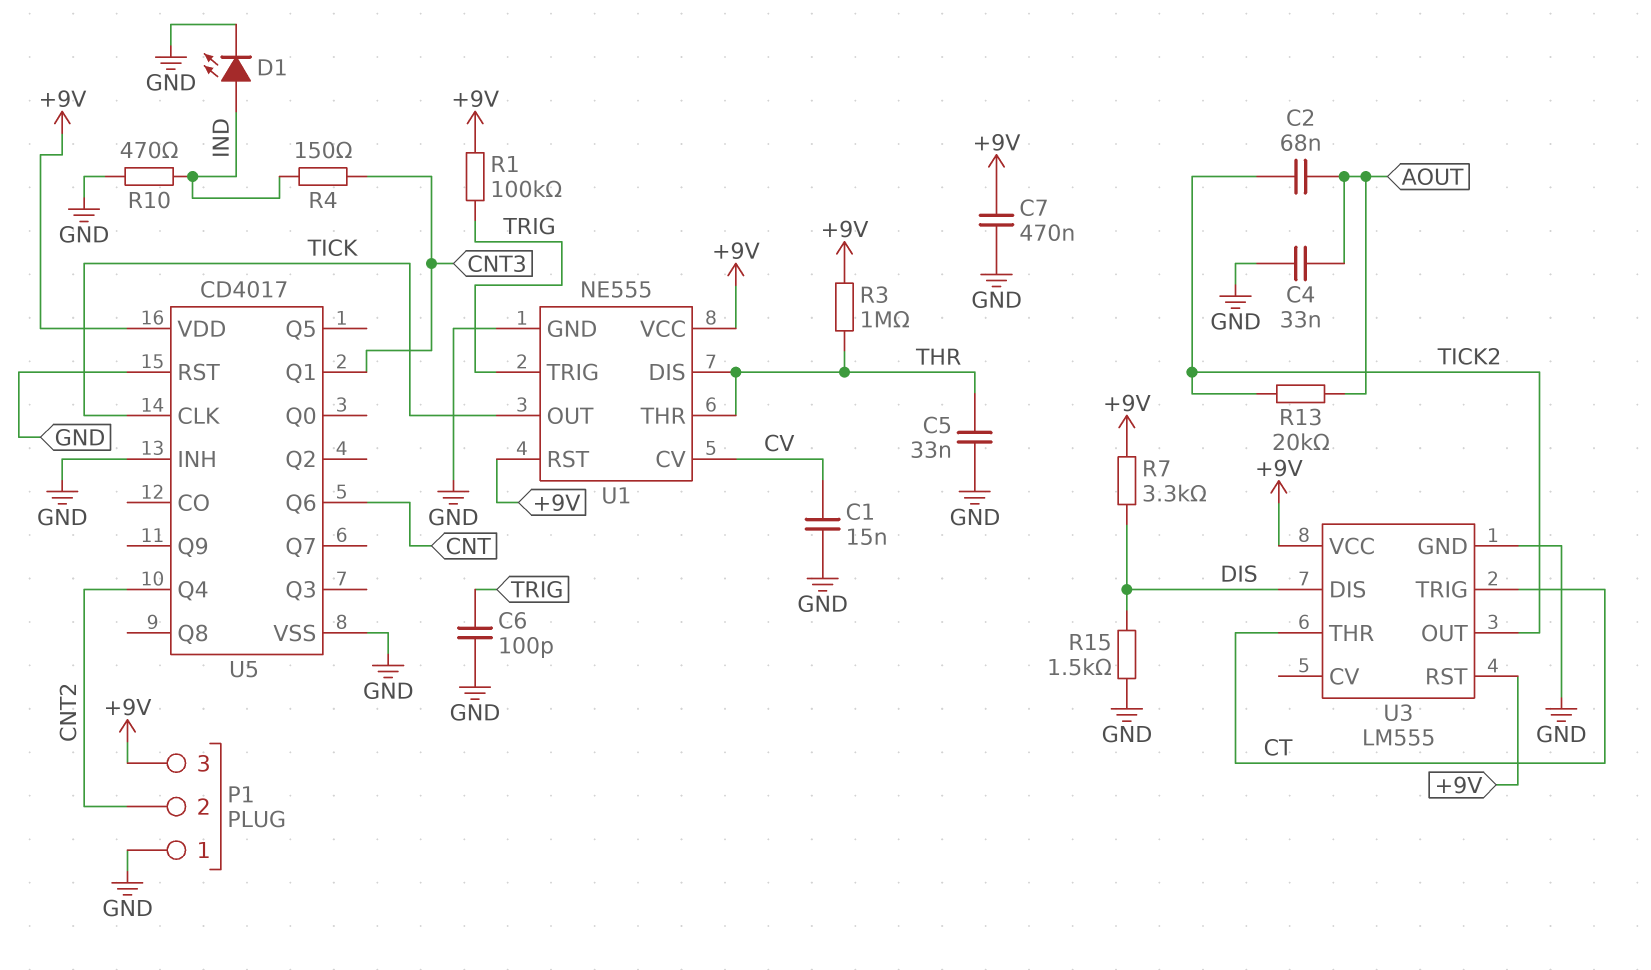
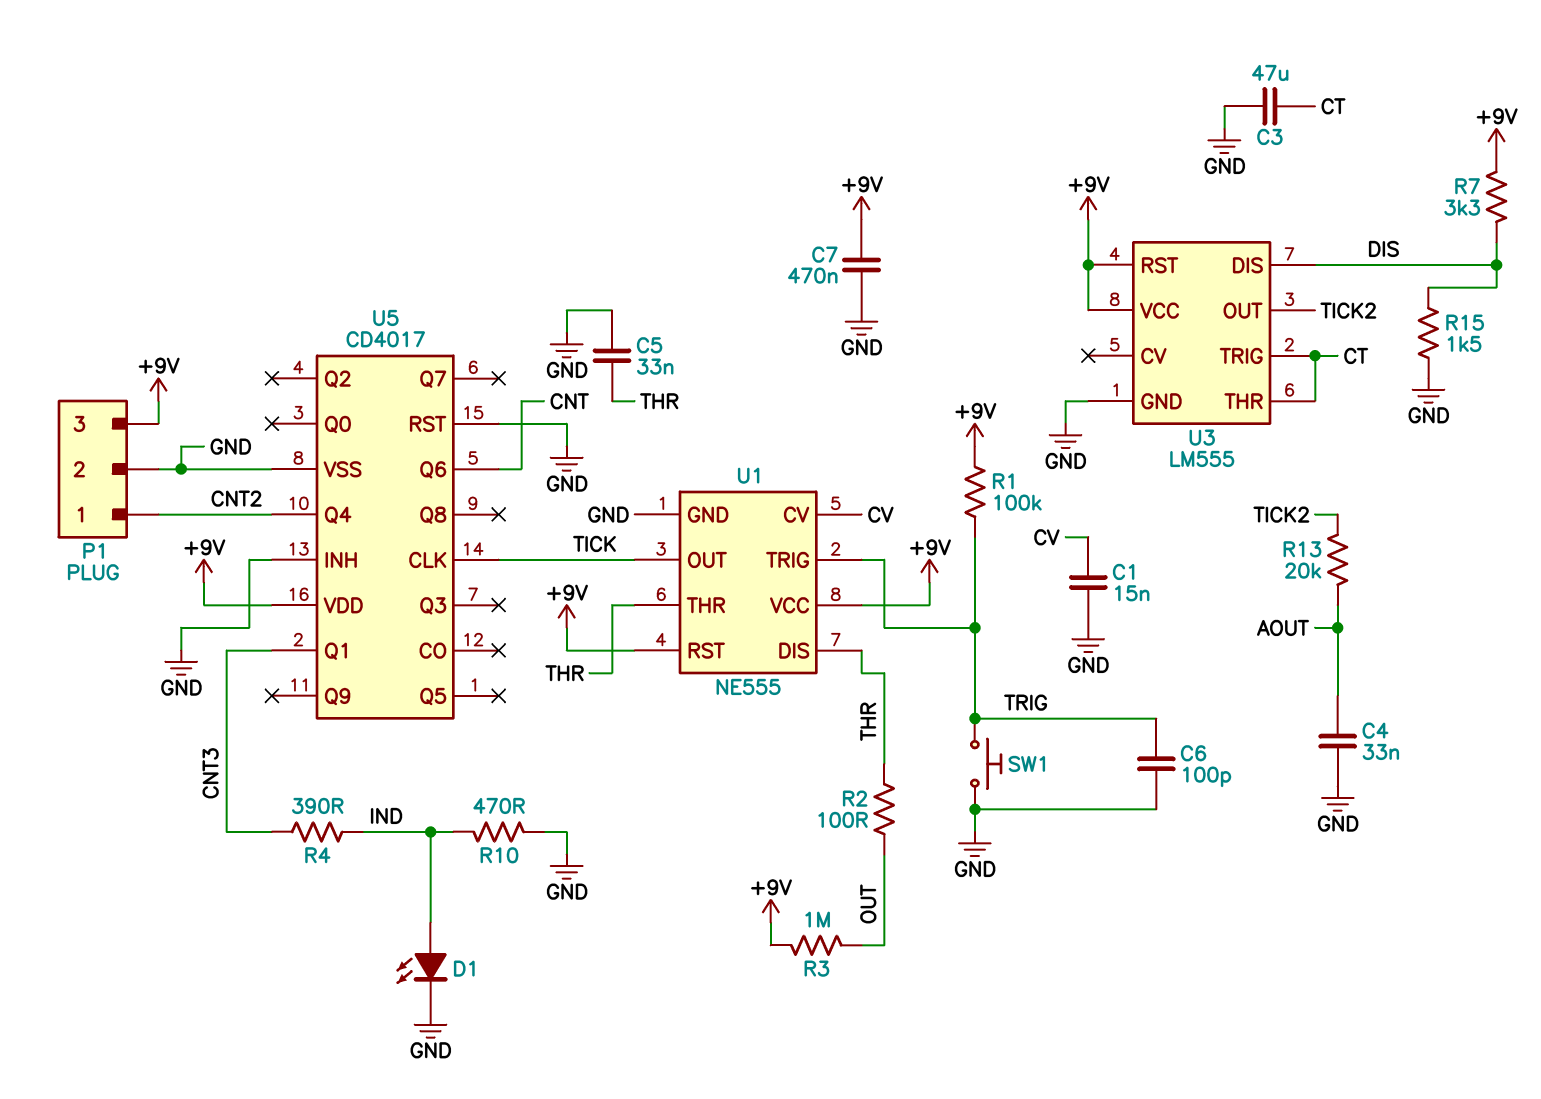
C2: 68nF (AOUT, TICK2) -> none
C3: none -> 47uF (CT, GND)
P1 pin 1: GND -> CNT2
P1 pin 2: CNT2 -> GND
R2: none -> 100 (OUT, THR)
R3: 1M (+9V, THR) -> 1M (+9V, OUT)
R4: 150 (CNT3, IND) -> 390 (CNT3, IND)
SW1: none -> button (GND, TRIG)

